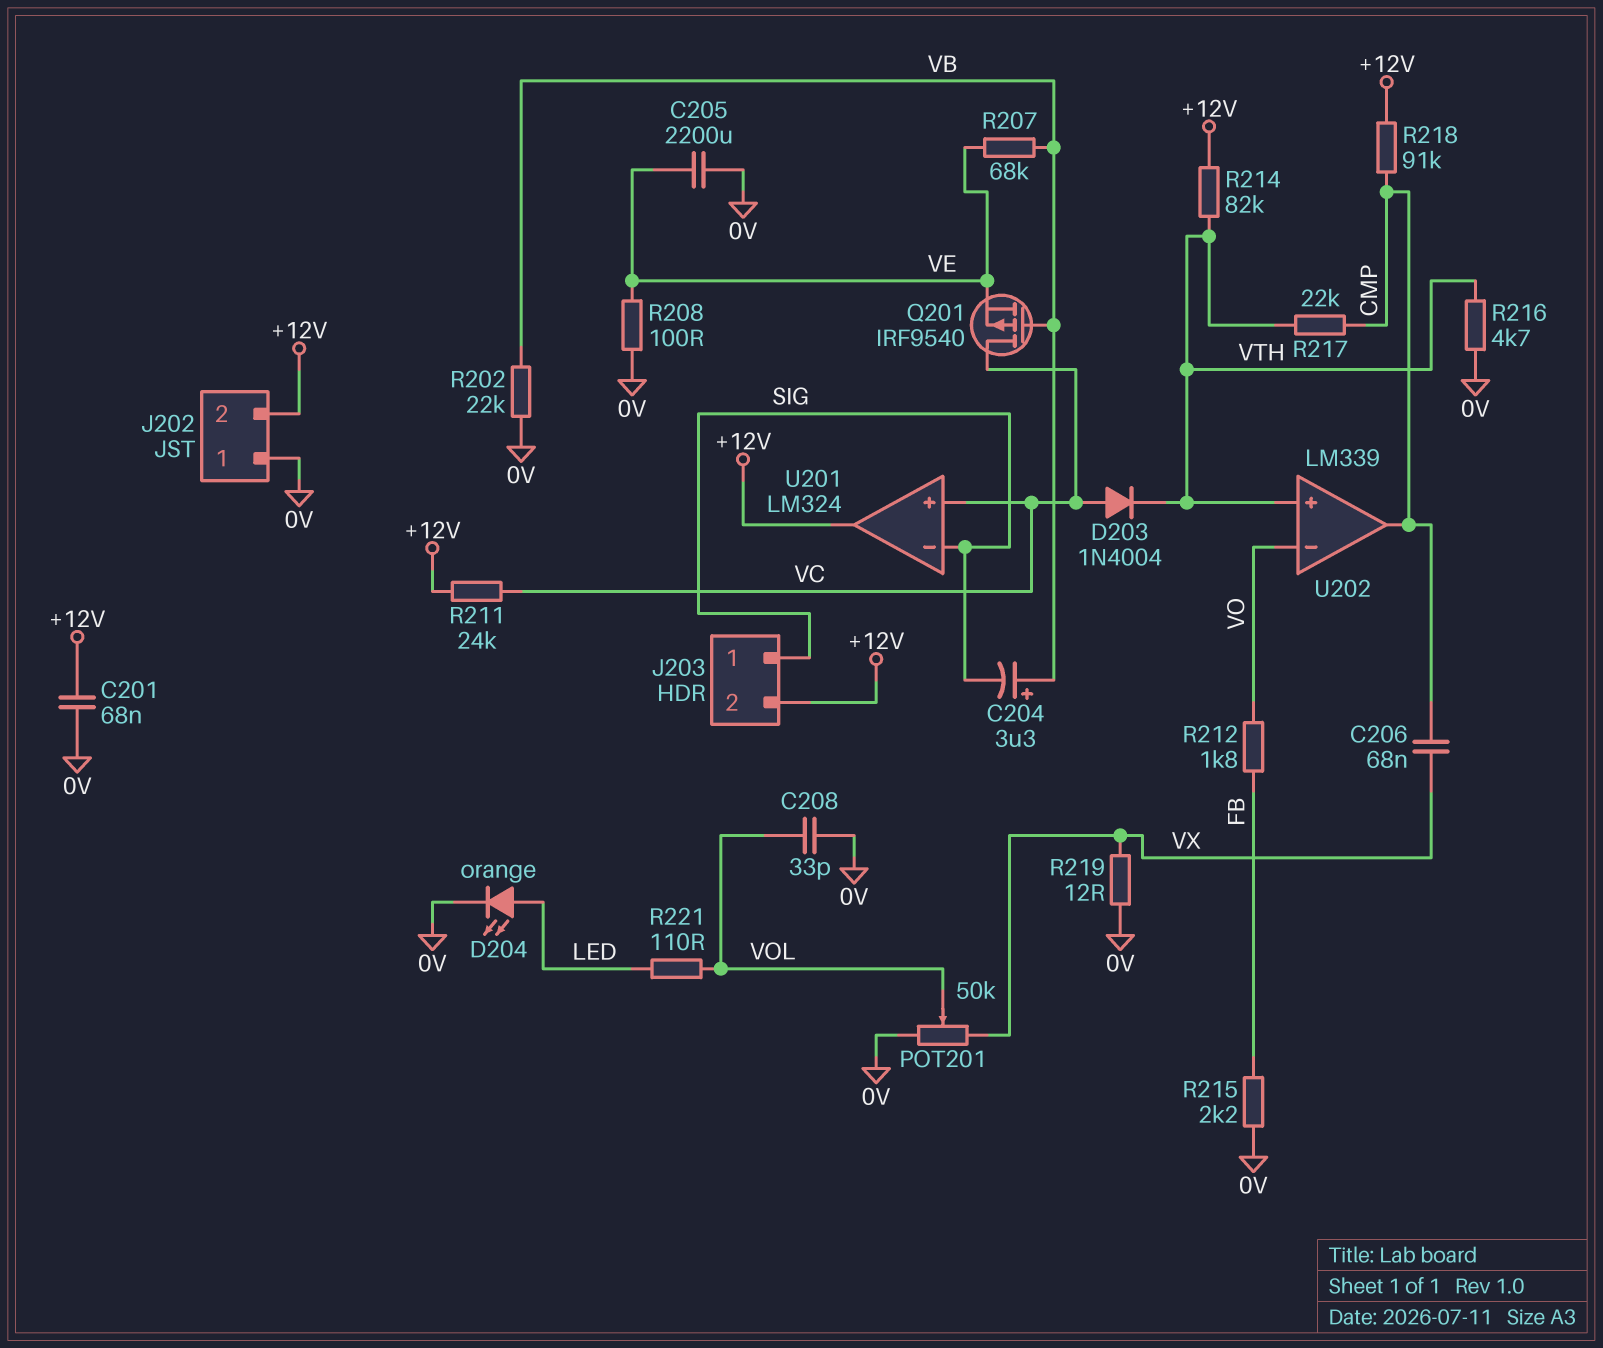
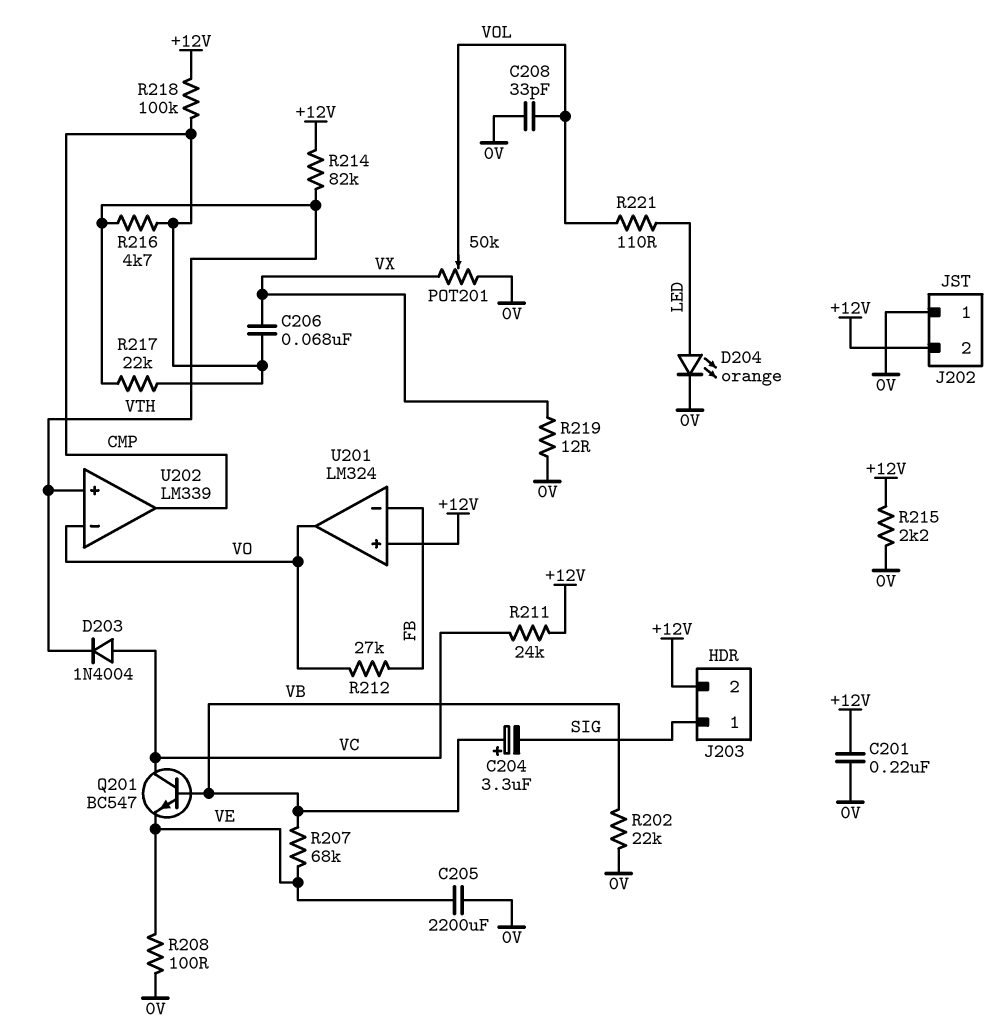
C201: 68nF (+12V, 0V) -> 220nF (+12V, 0V)
Q201: PMOS IRF9540 (G VB, D VC, S VE) -> NPN BC547 (B VB, C VC, E VE)
R212: 1.8k (FB, VO) -> 27k (FB, VO)
R215: 2.2k (0V, FB) -> 2.2k (+12V, 0V)
R216: 4.7k (0V, VTH) -> 4.7k (CMP, VTH)
R218: 91k (+12V, CMP) -> 100k (+12V, CMP)
U201 pin in+: VC -> +12V
U201 pin in-: SIG -> FB
U201 pin out: +12V -> VO

